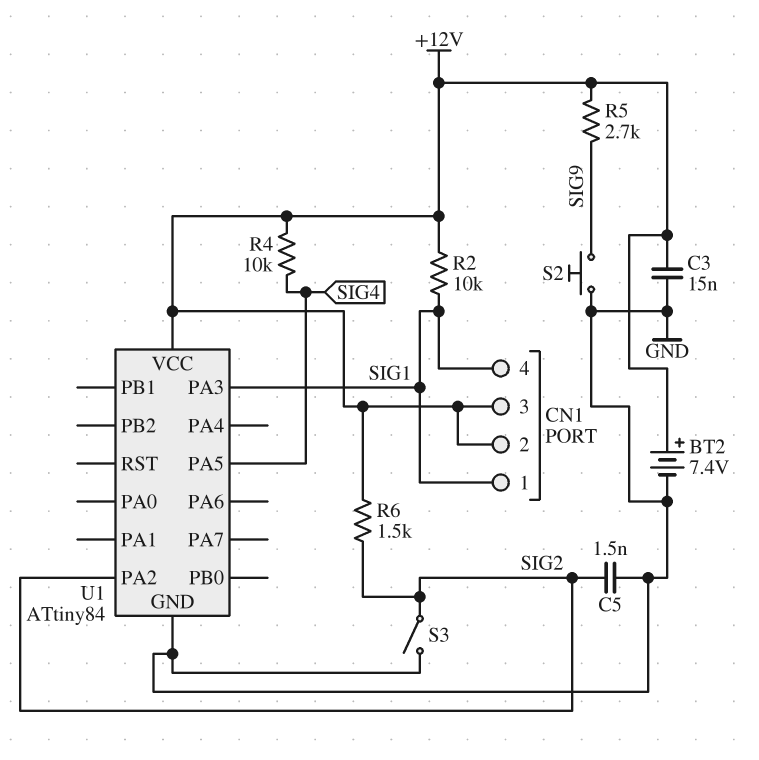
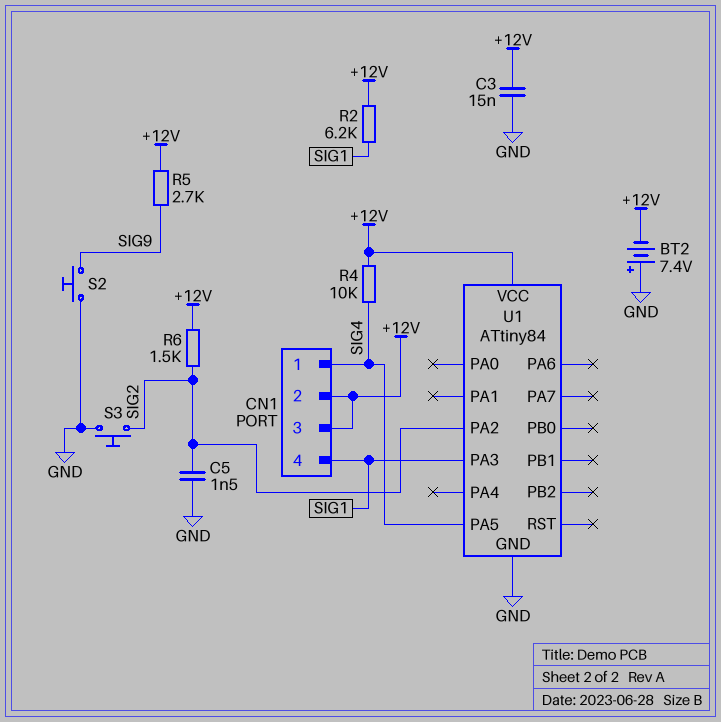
BT2: 7.4V (plus +12V, minus GND) -> 7.4V (plus GND, minus +12V)
CN1 pin 1: SIG1 -> SIG4
R2: 10k (+12V, SIG1) -> 6.2k (+12V, SIG1)
S3: switch (GND, SIG2) -> button (GND, SIG2)

